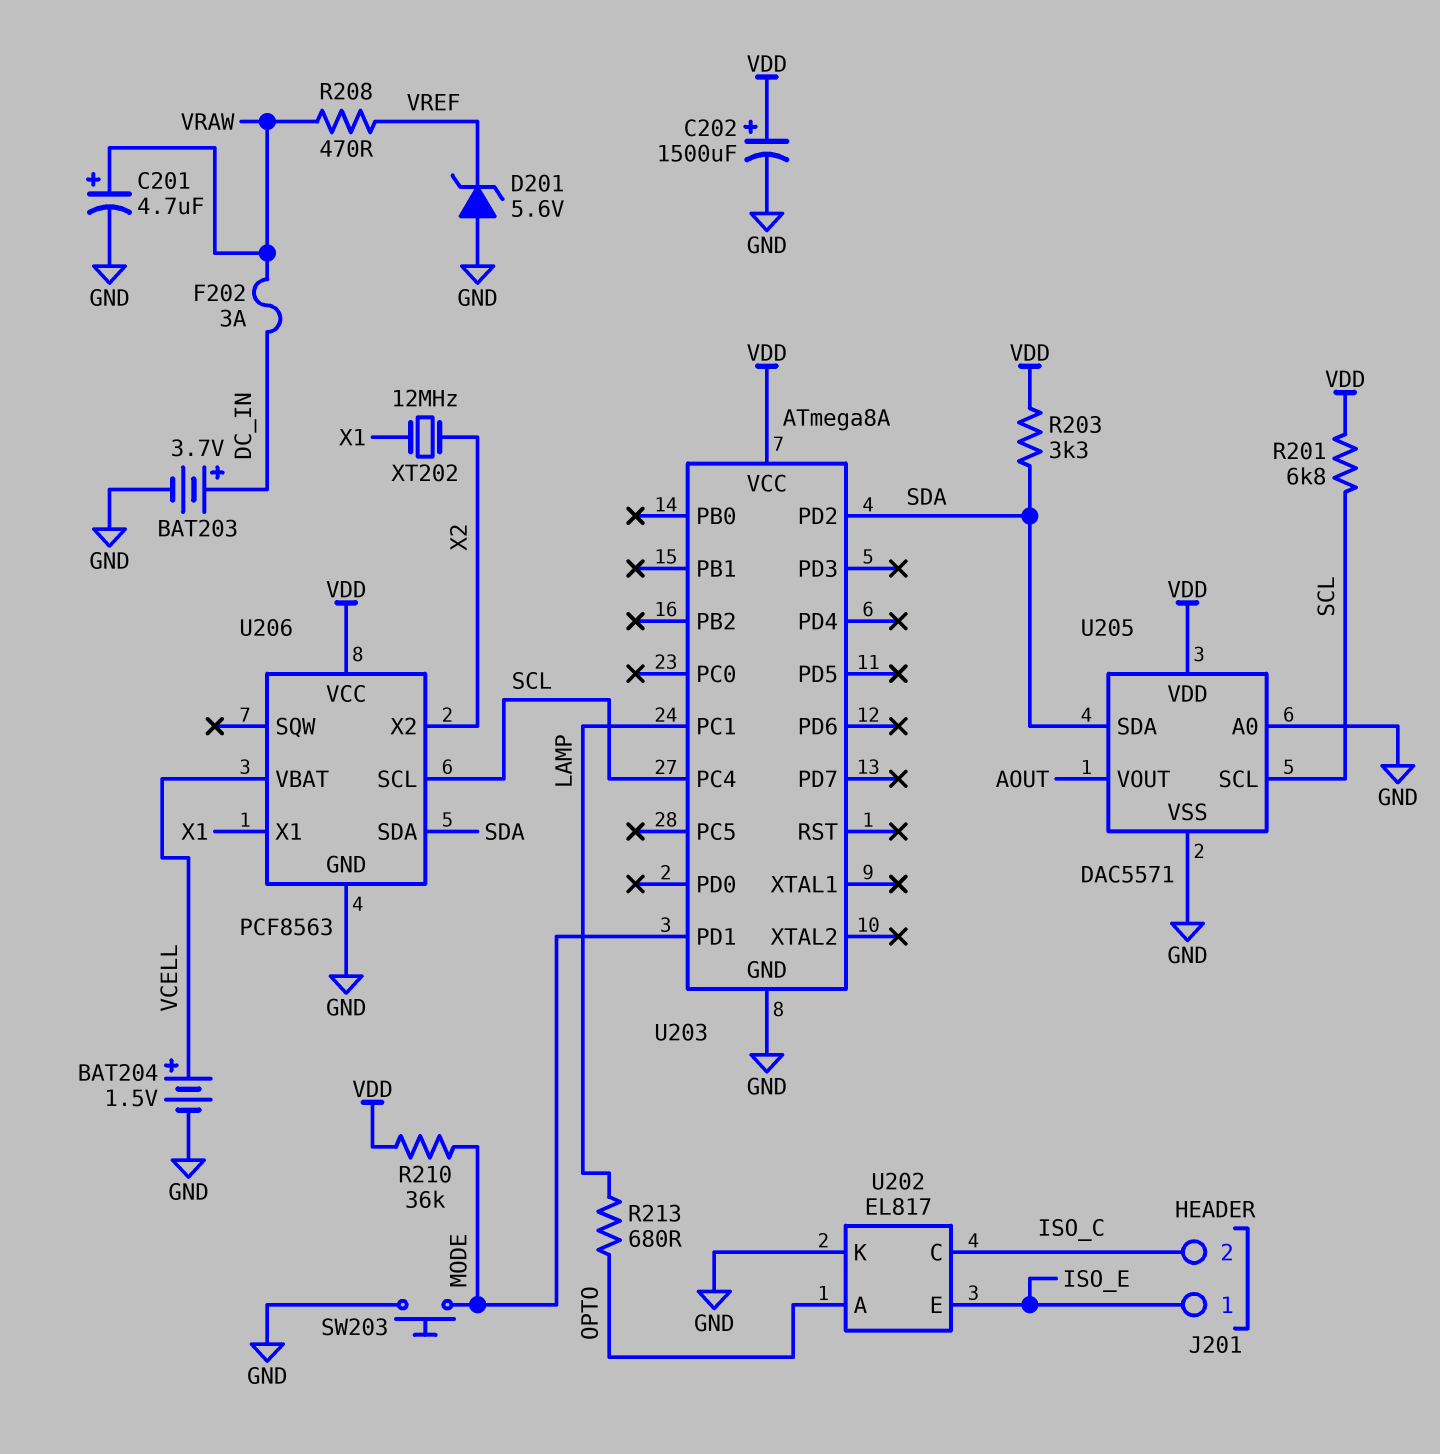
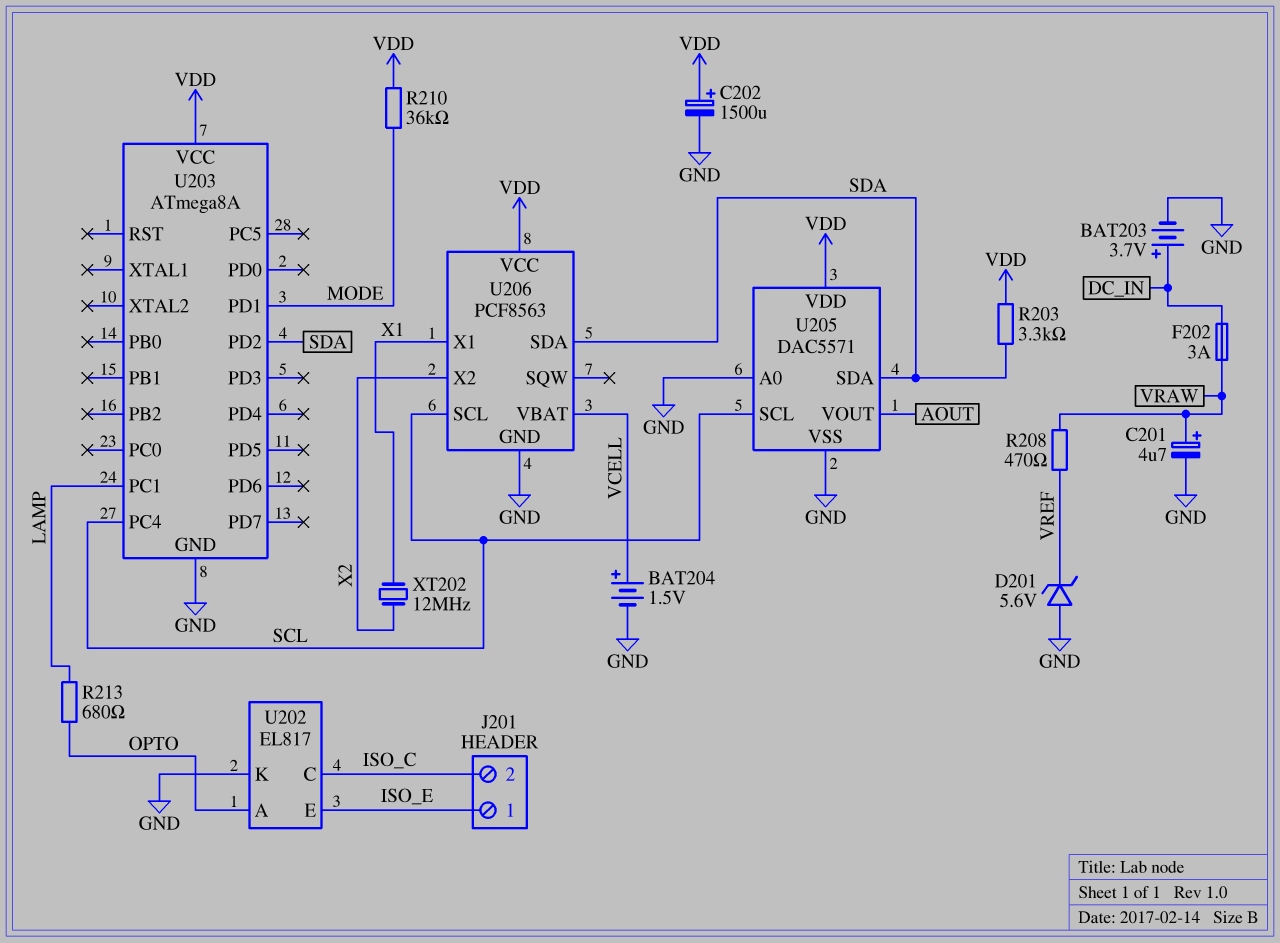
R201: 6.8k (SCL, VDD) -> none
SW203: button (GND, MODE) -> none

